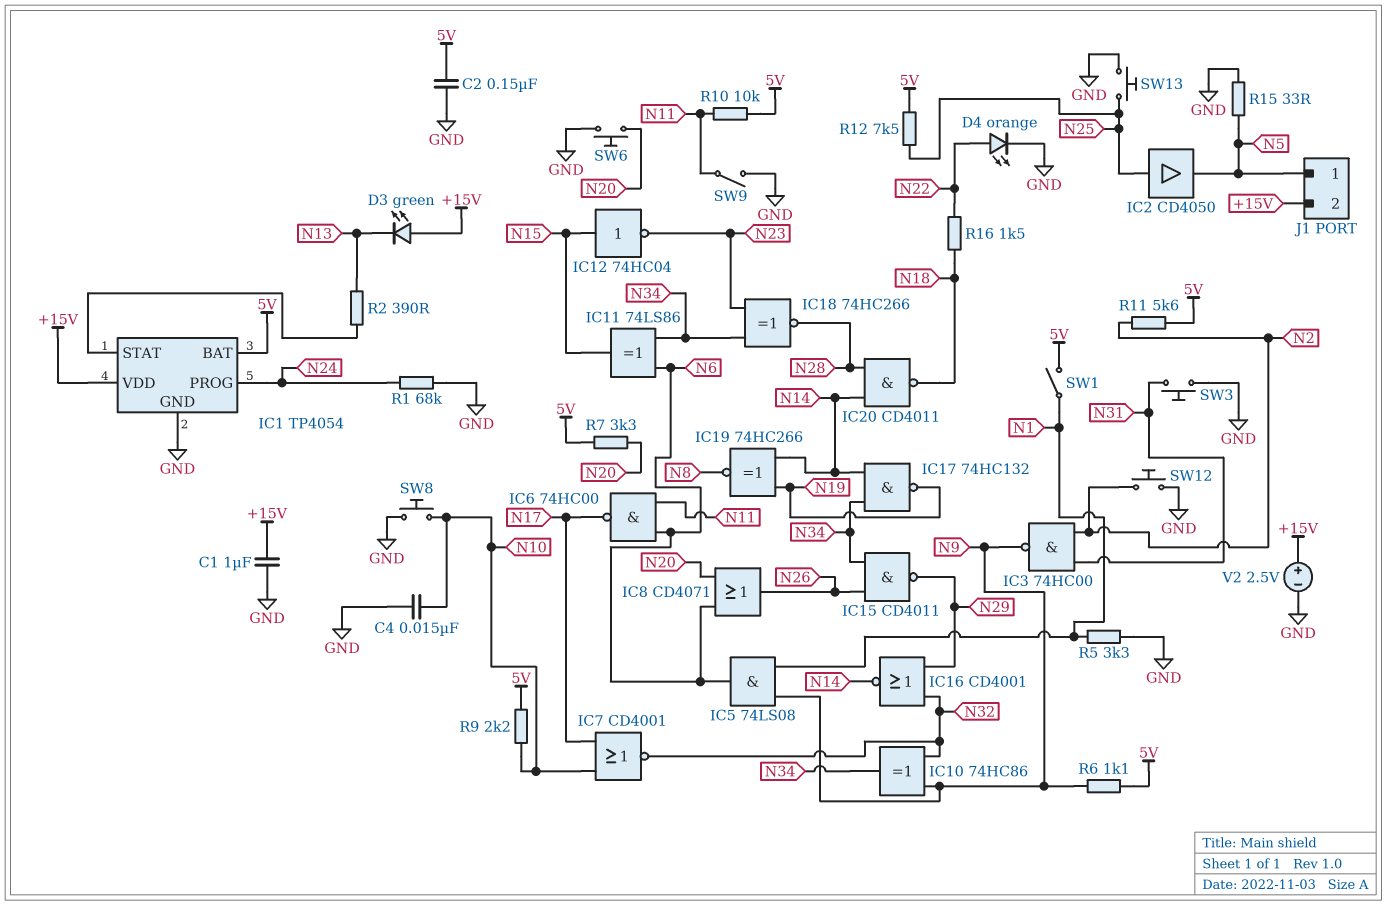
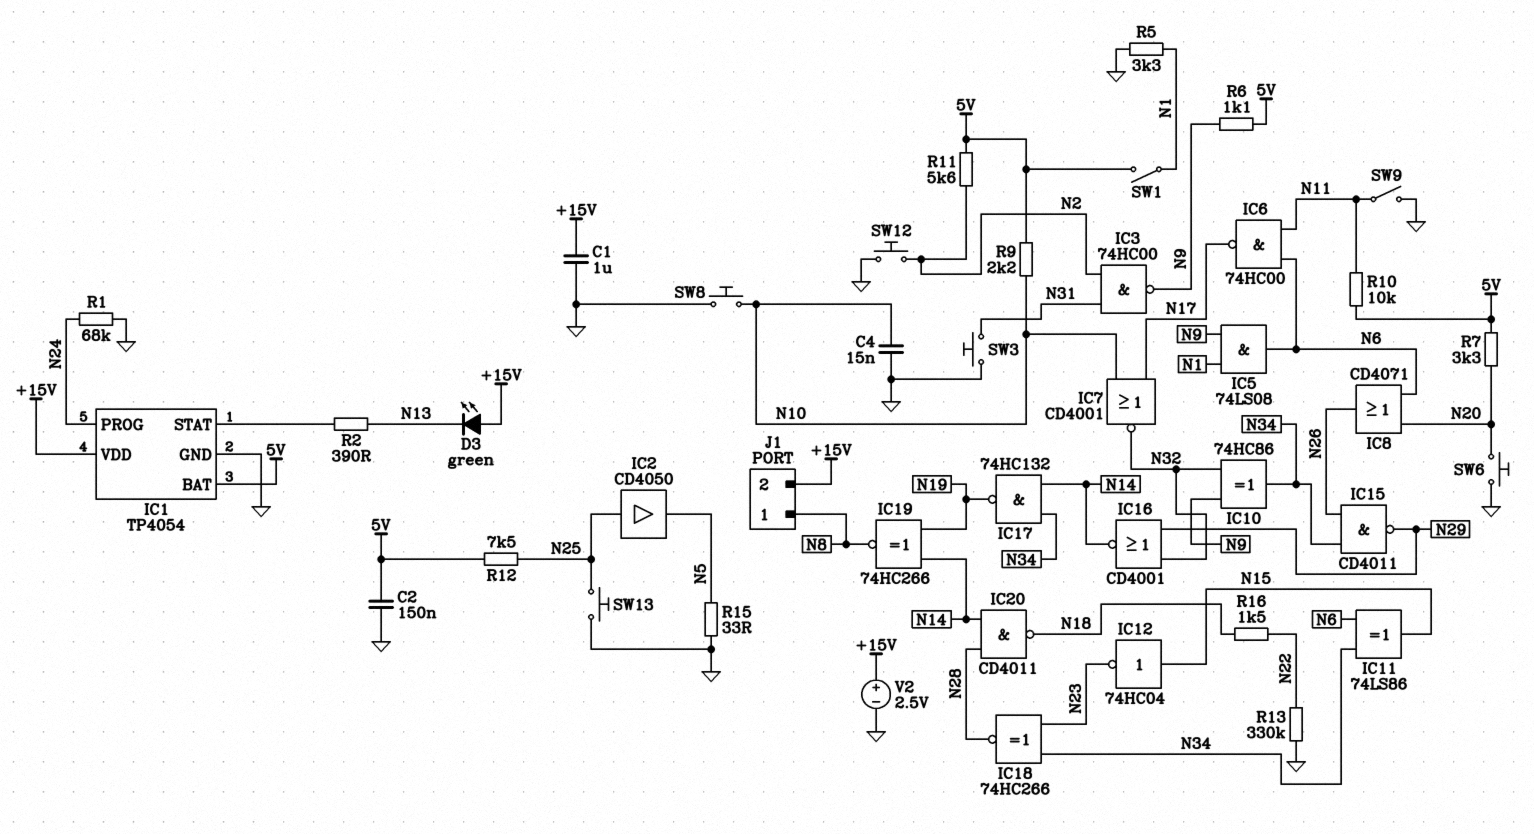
D4: LED orange (A N22, K GND) -> none
J1 pin 1: N5 -> N8
R13: none -> 330k (GND, N22)

